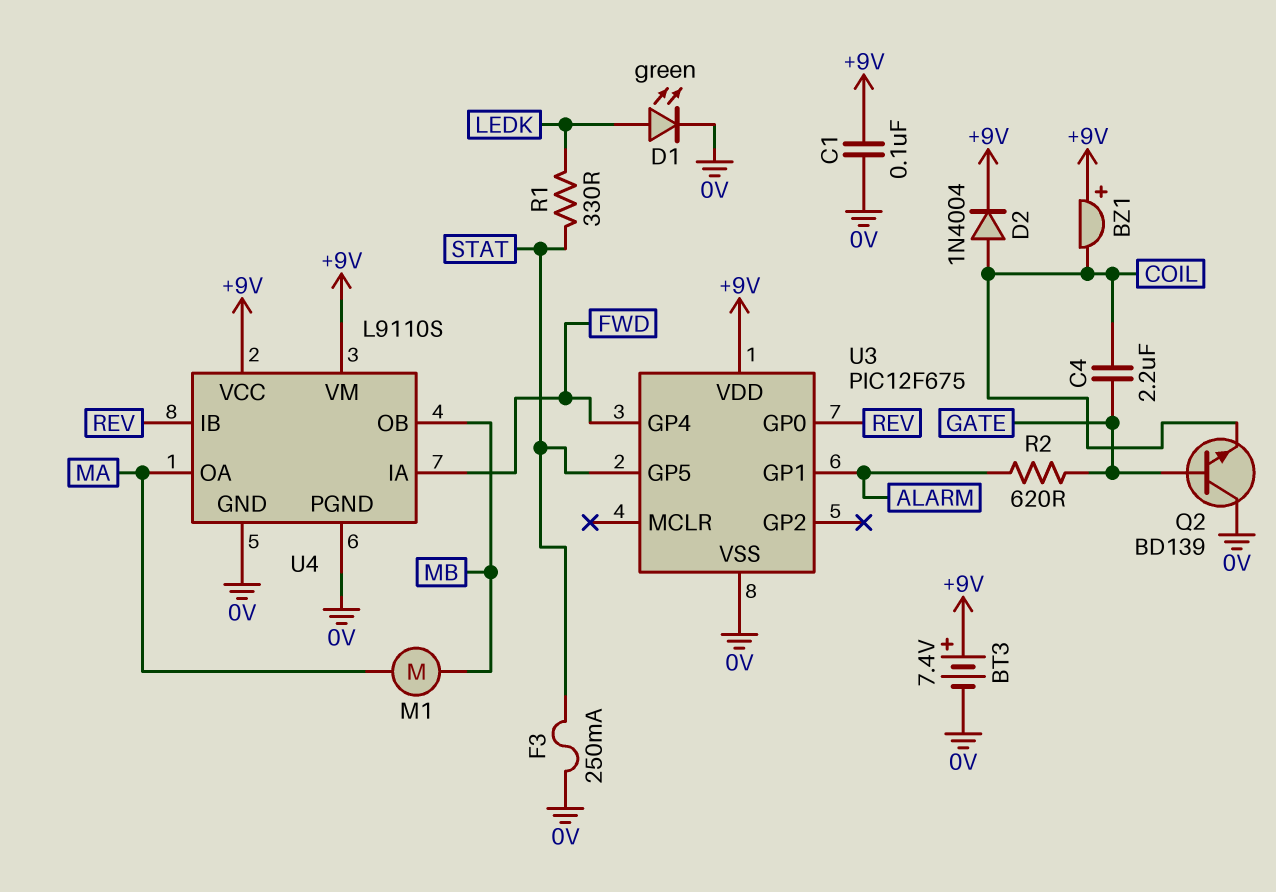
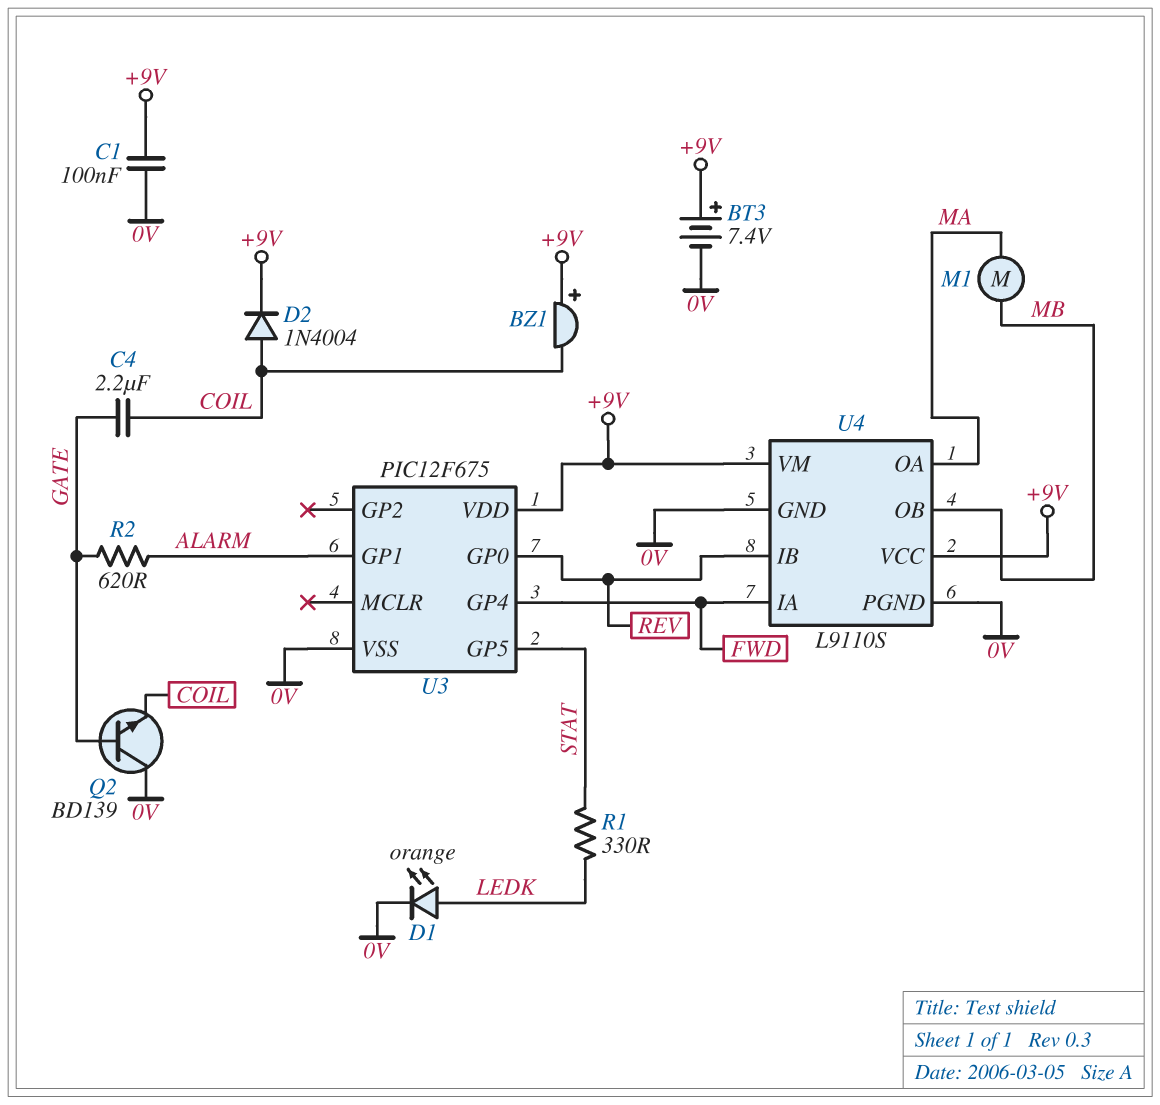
D1: LED green (A LEDK, K 0V) -> LED orange (A LEDK, K 0V)
F3: 250mA (0V, STAT) -> none

